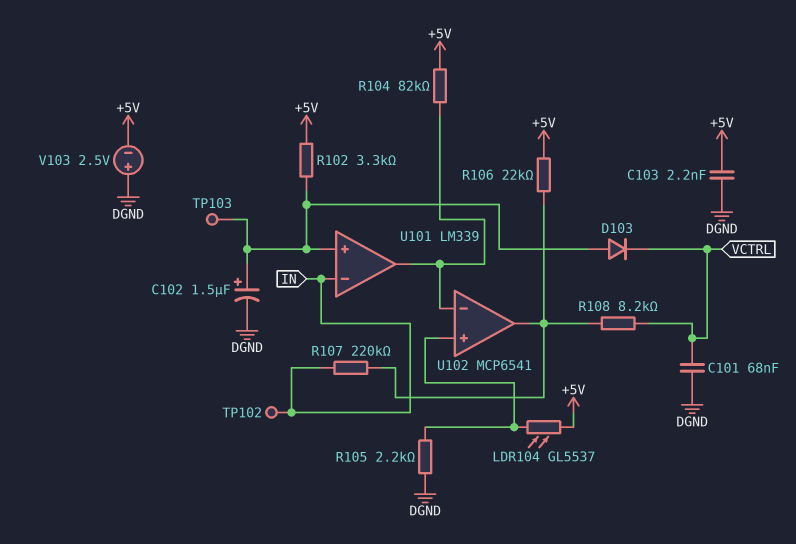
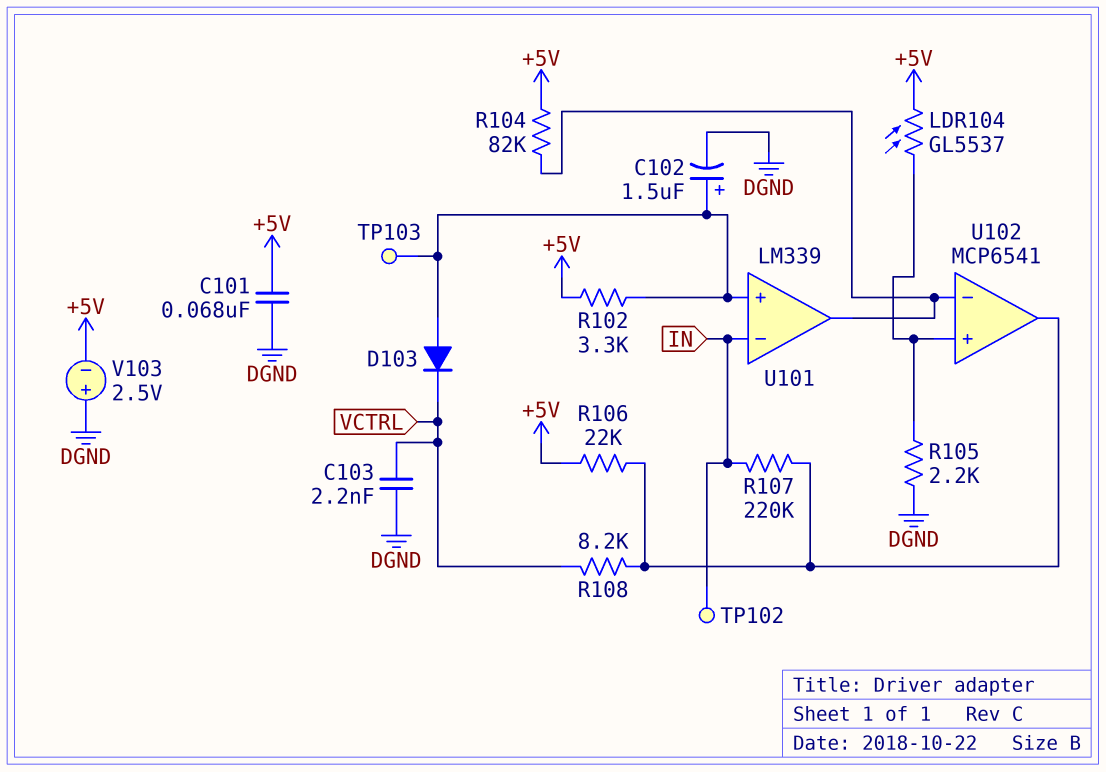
C101: 68nF (DGND, VCTRL) -> 68nF (+5V, DGND)
C103: 2.2nF (+5V, DGND) -> 2.2nF (DGND, VCTRL)

